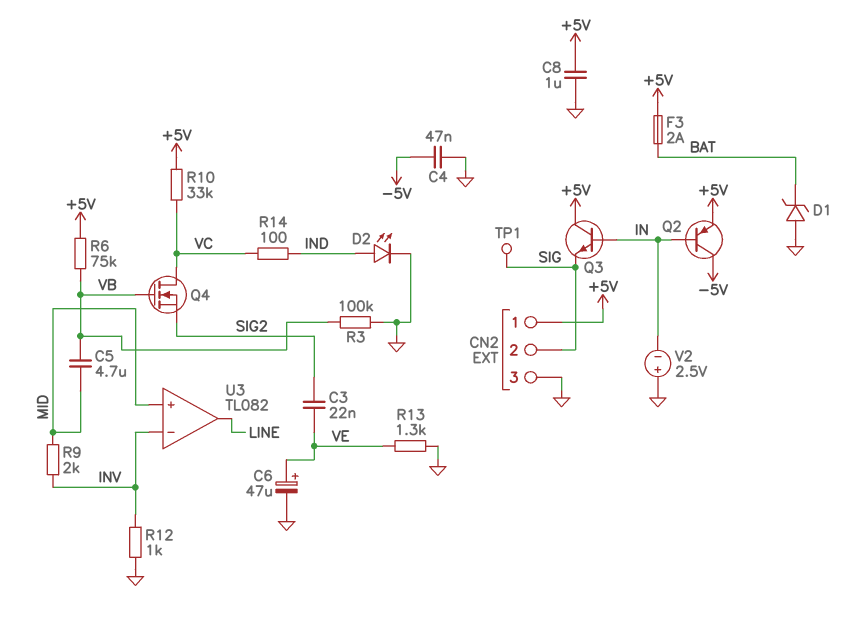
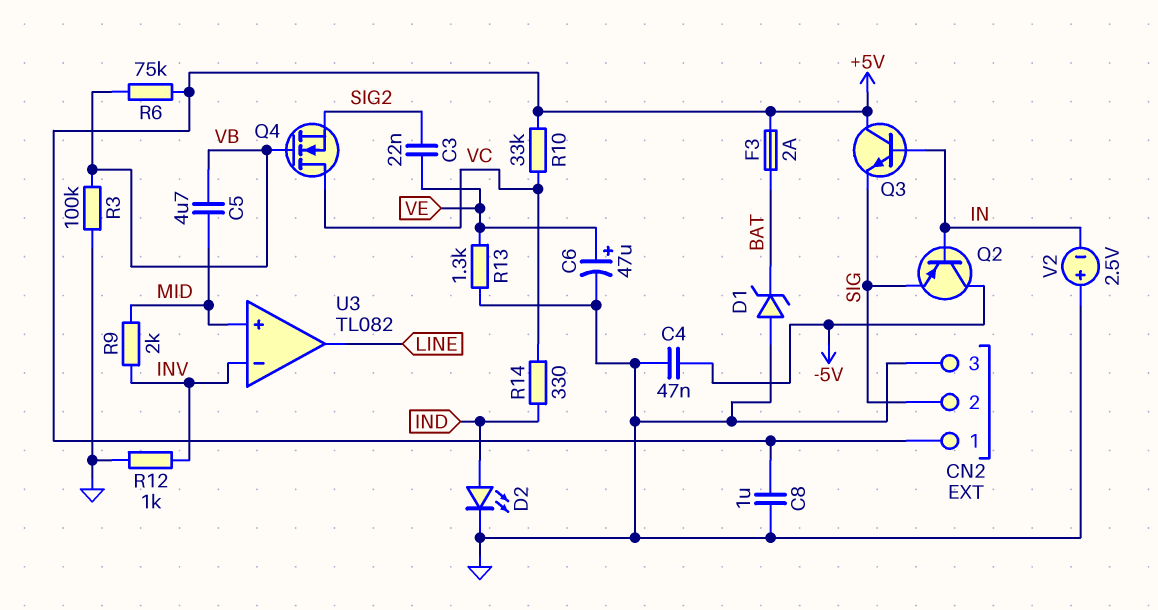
Q2: PNP (B IN, C -5V, E +5V) -> PNP (B IN, C -5V, E SIG)
R14: 100 (IND, VC) -> 330 (IND, VC)
TP1: test point (SIG) -> none

